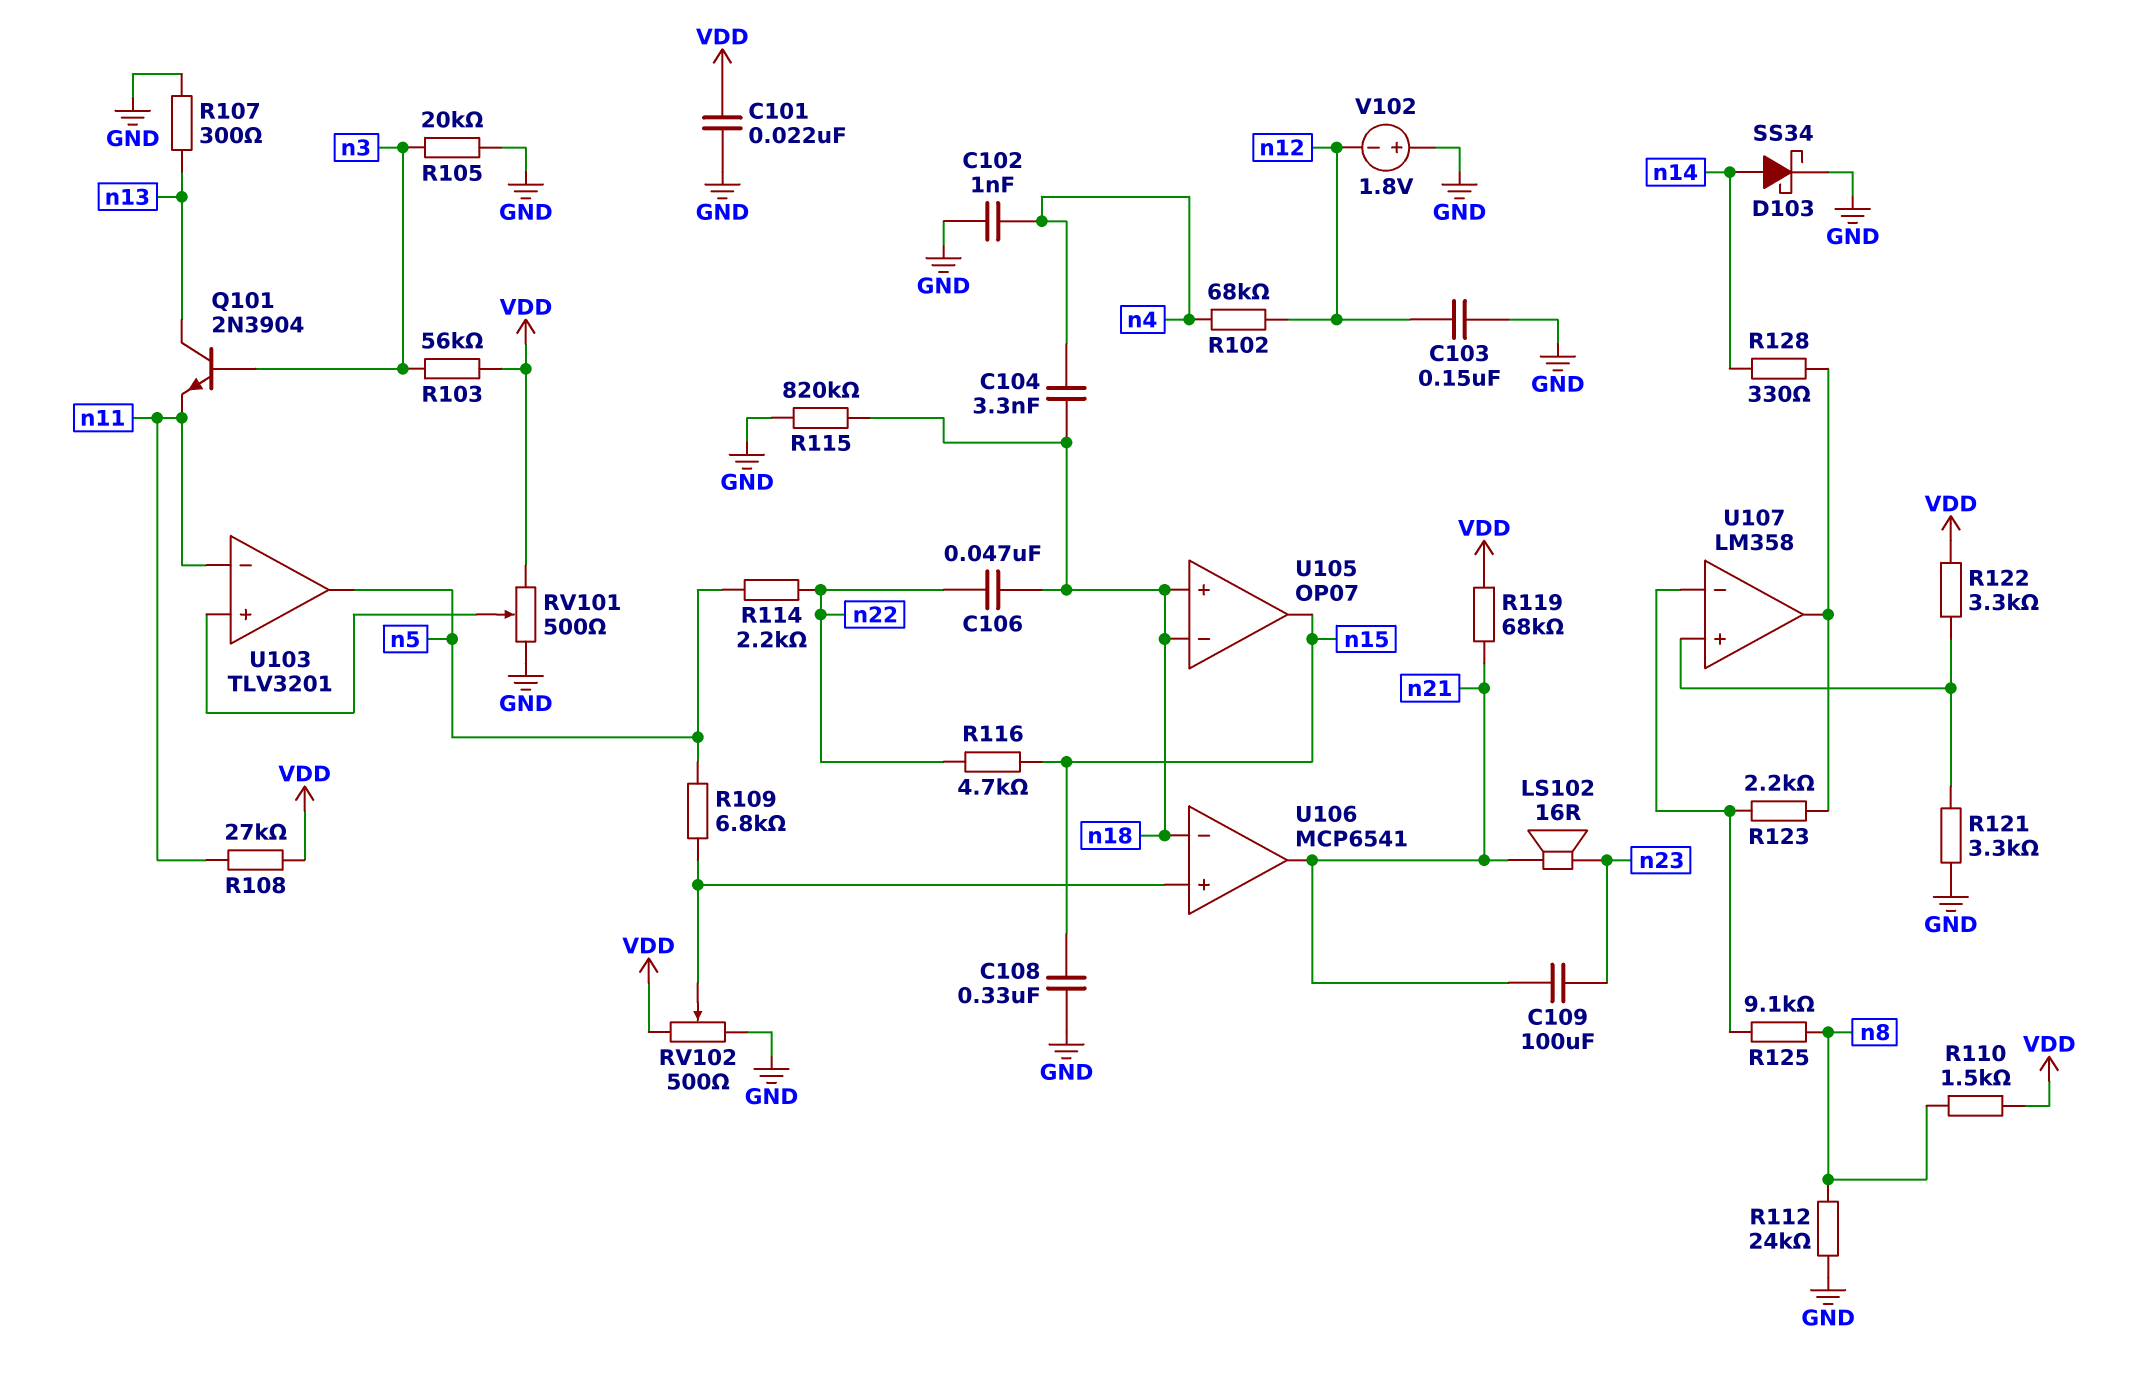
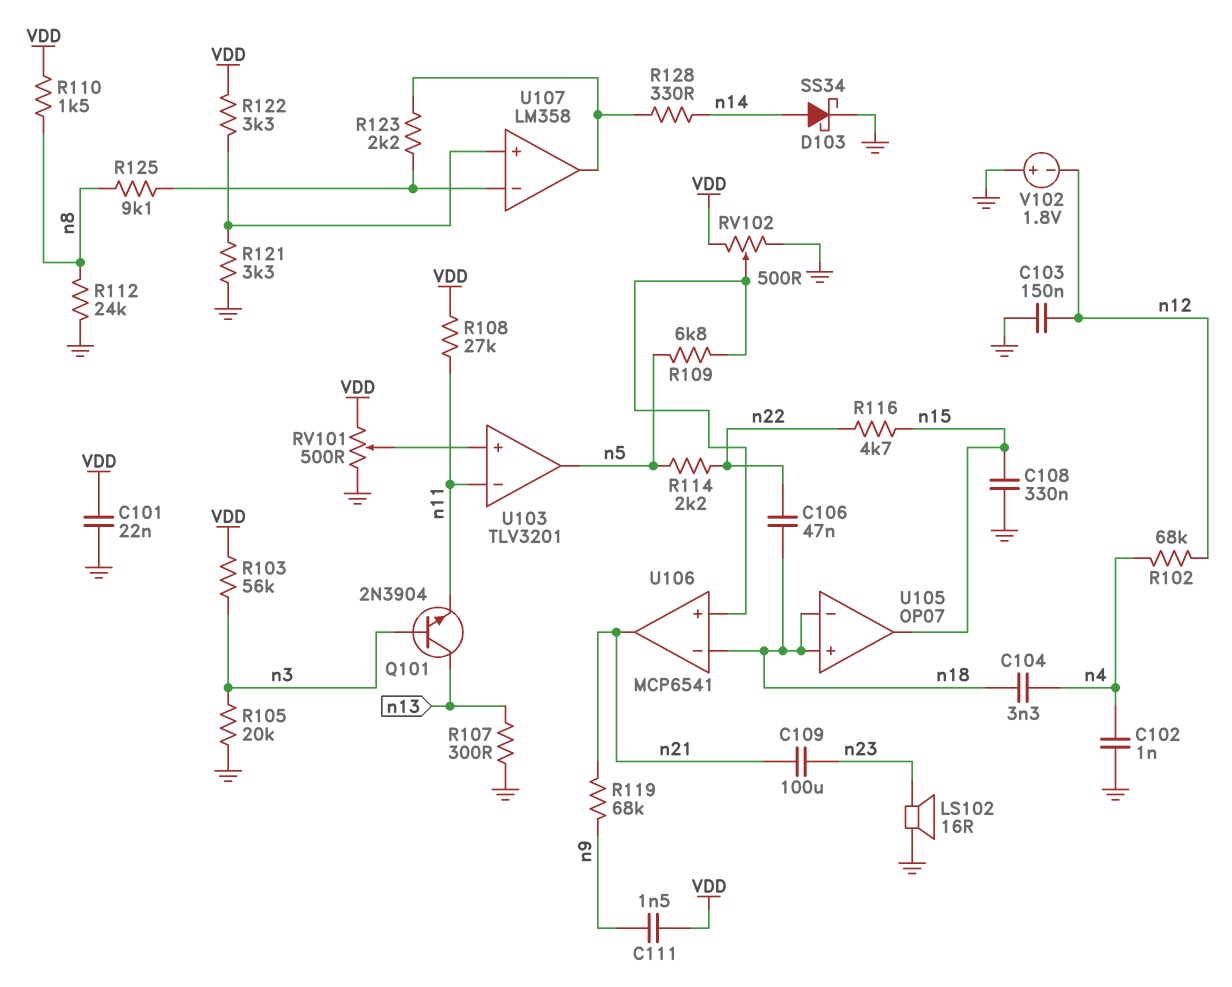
C111: none -> 1.5nF (VDD, n9)
LS102: speaker 16R (n21, n23) -> speaker 16R (GND, n23)
R115: 820k (GND, n18) -> none
R119: 68k (VDD, n21) -> 68k (n9, n21)

